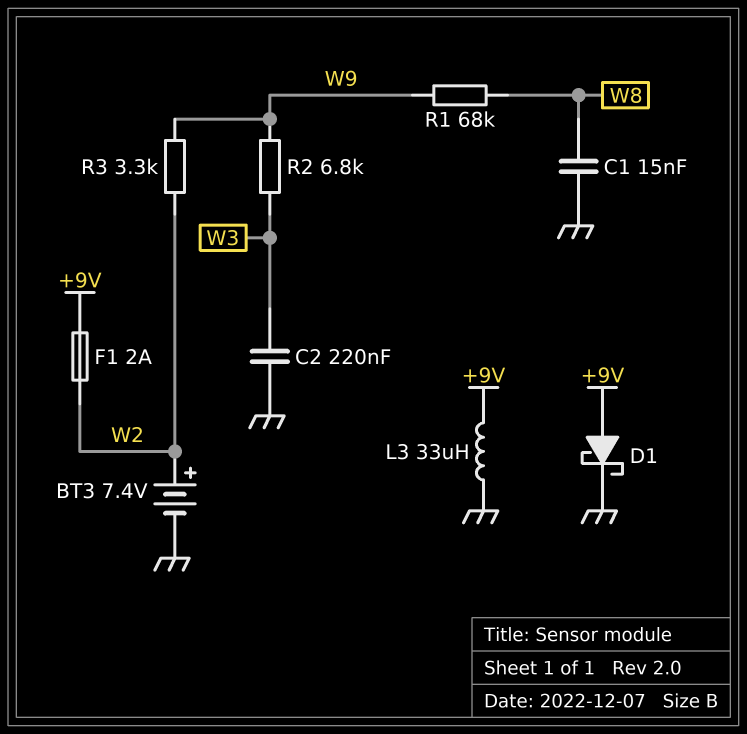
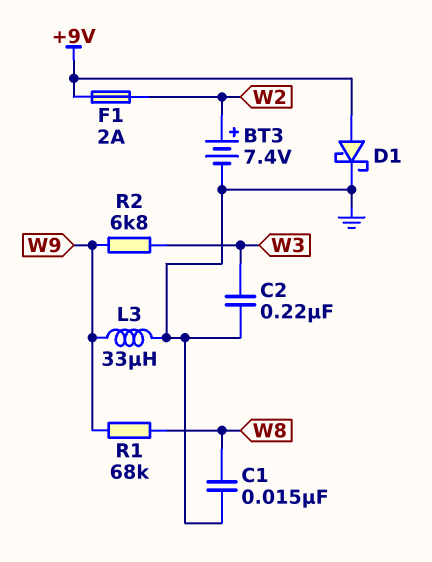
L3: 33uH (+9V, GND) -> 33uH (GND, W9)
R3: 3.3k (W2, W9) -> none

